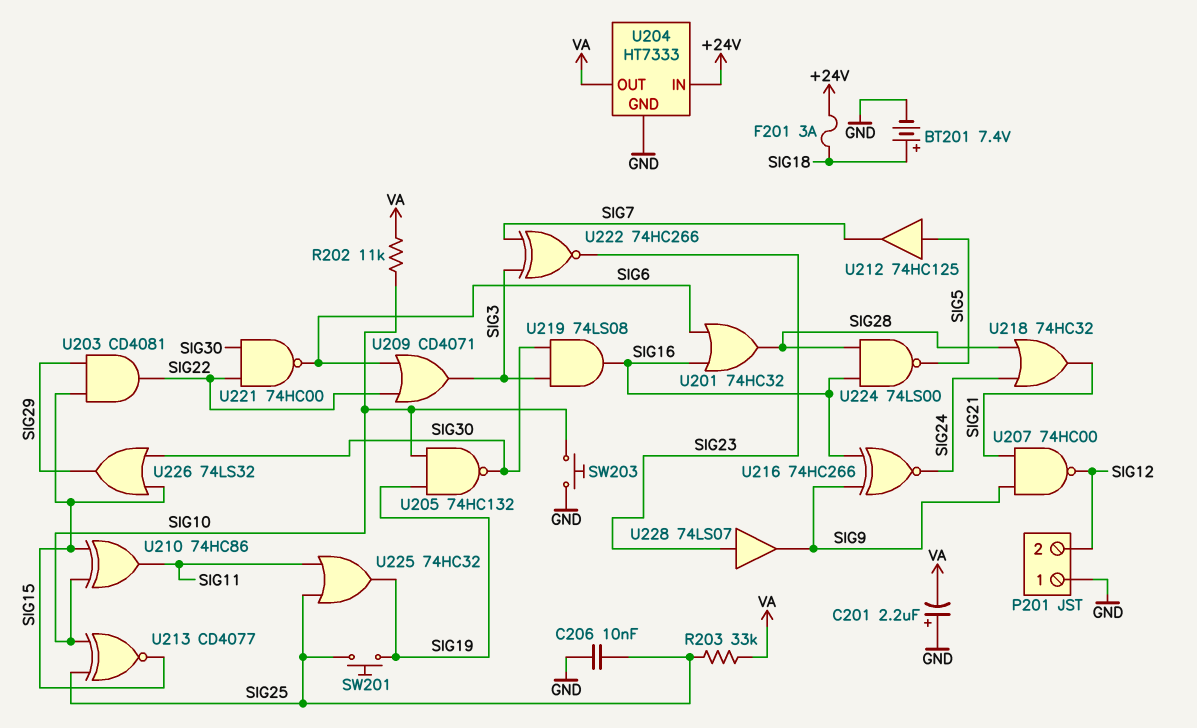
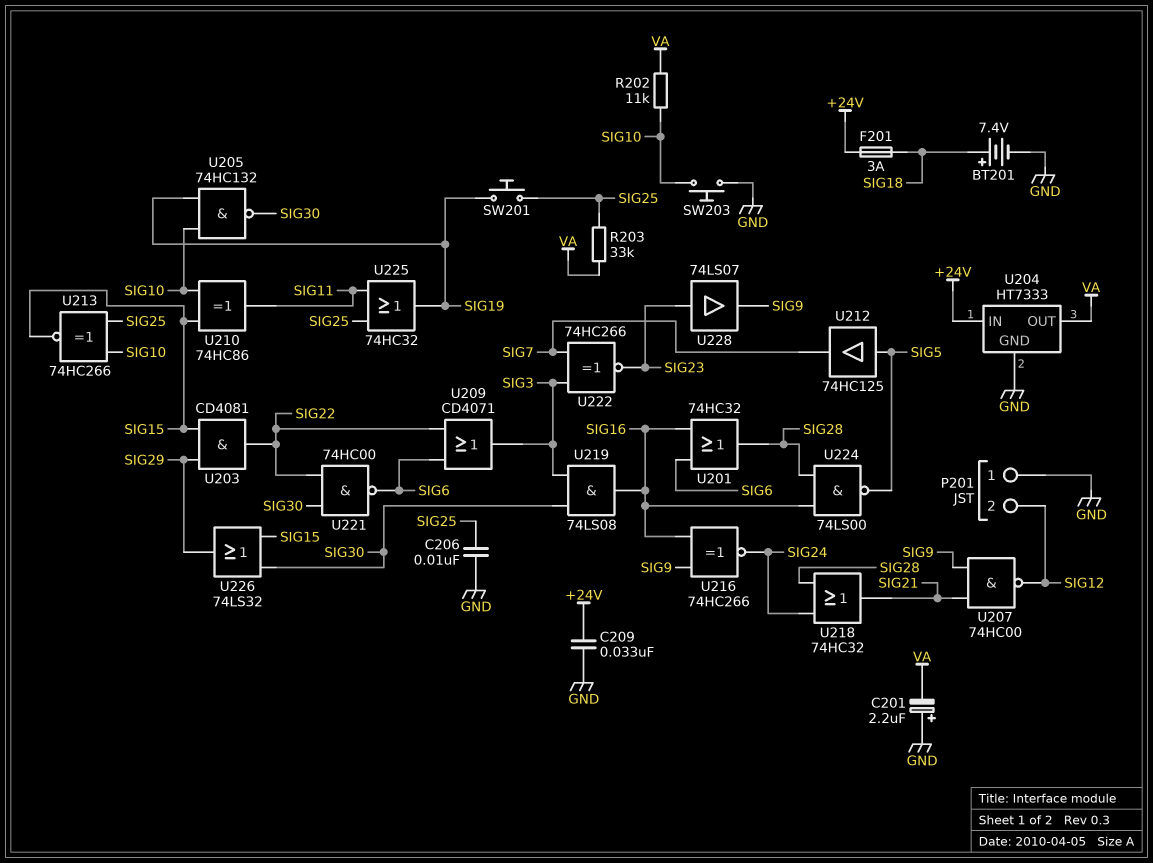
C209: none -> 33nF (+24V, GND)
U213: XNOR CD4077 (in SIG10, in SIG25, out SIG15) -> XNOR 74HC266 (in SIG10, in SIG25, out SIG15)

